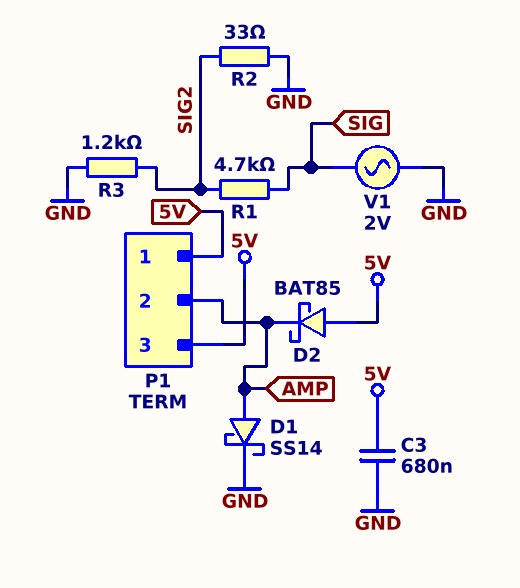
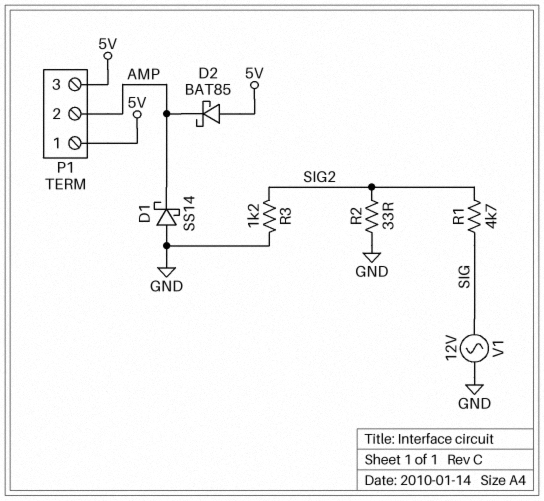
C3: 680nF (5V, GND) -> none
D1: schottky SS14 (A AMP, K GND) -> schottky SS14 (A GND, K AMP)
V1: AC 2V (GND, SIG) -> AC 12V (GND, SIG)

